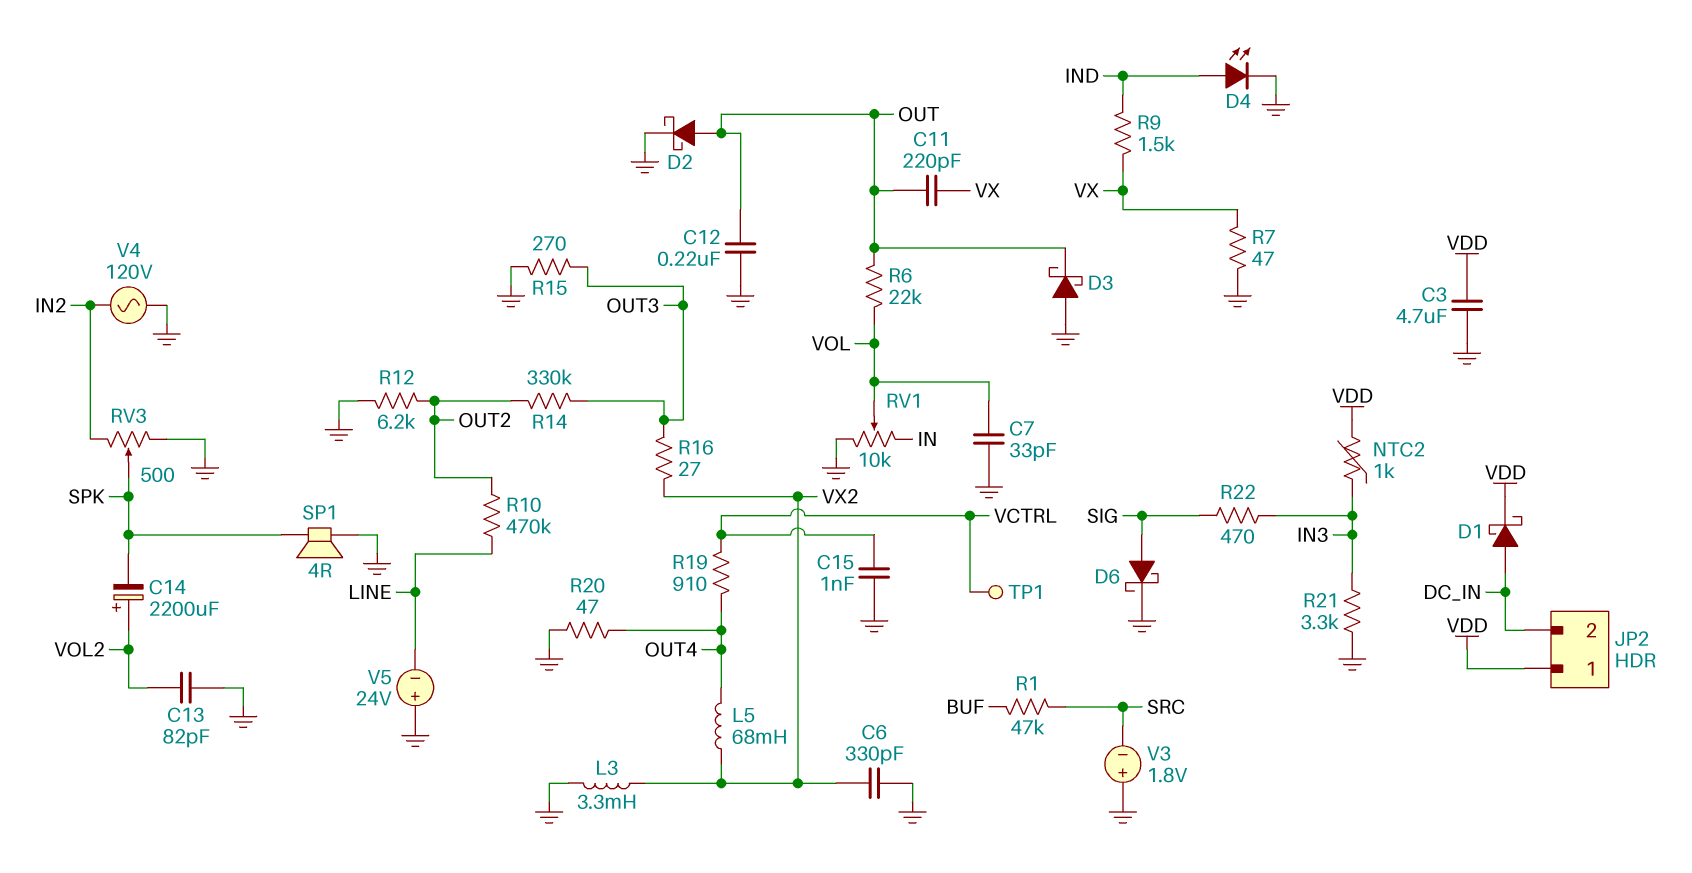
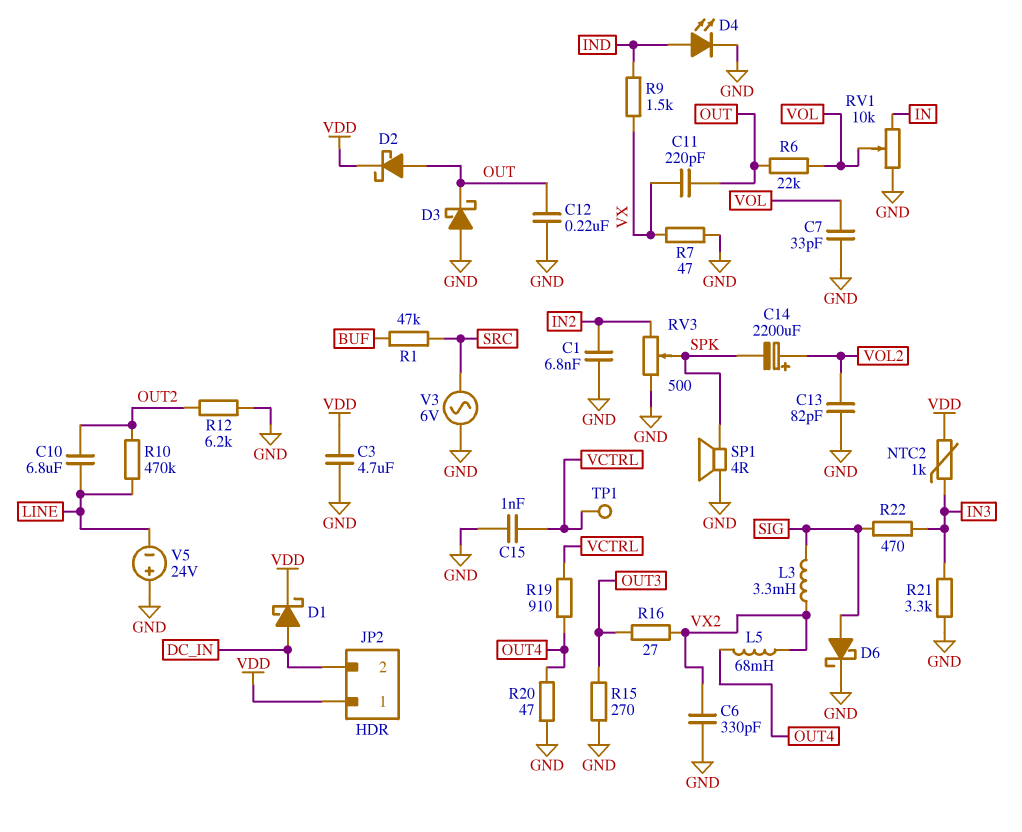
C1: none -> 6.8nF (GND, IN2)
C10: none -> 6.8uF (LINE, OUT2)
D2: schottky (A OUT, K GND) -> schottky (A OUT, K VDD)
L3: 3.3mH (GND, VX2) -> 3.3mH (SIG, VX2)
R14: 330k (OUT2, OUT3) -> none
V3: 1.8V (plus GND, minus SRC) -> AC 6V (GND, SRC)
V4: AC 120V (GND, IN2) -> none

